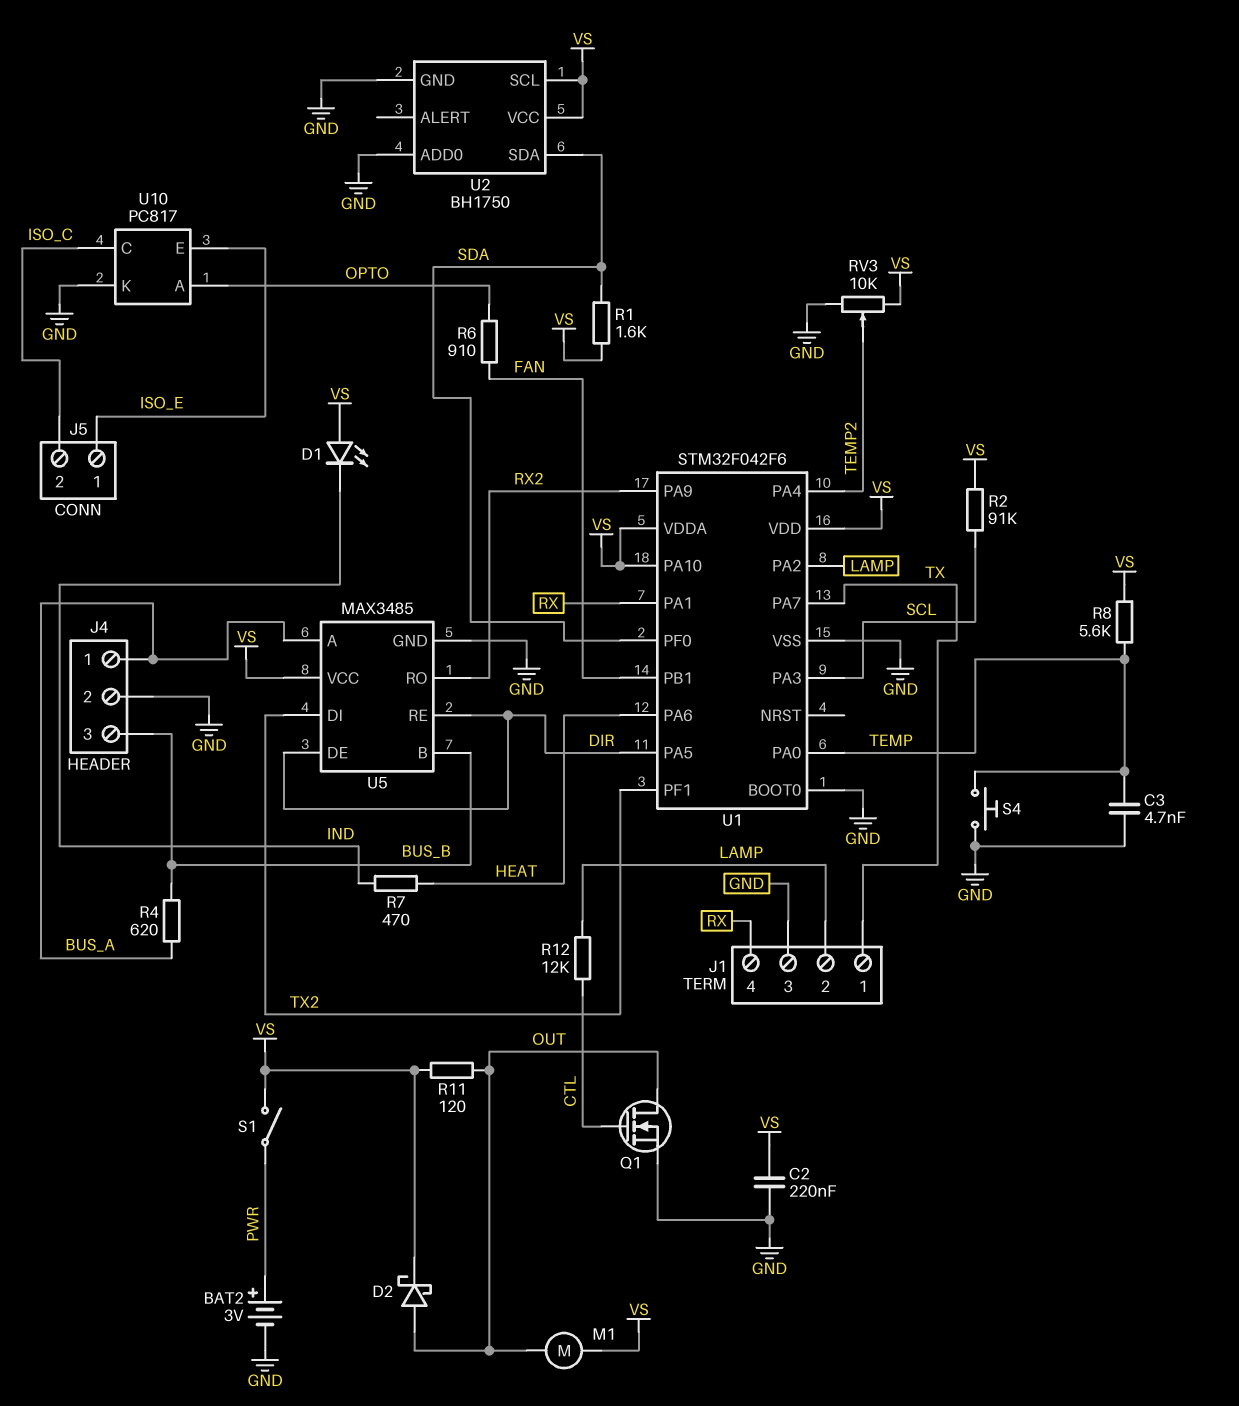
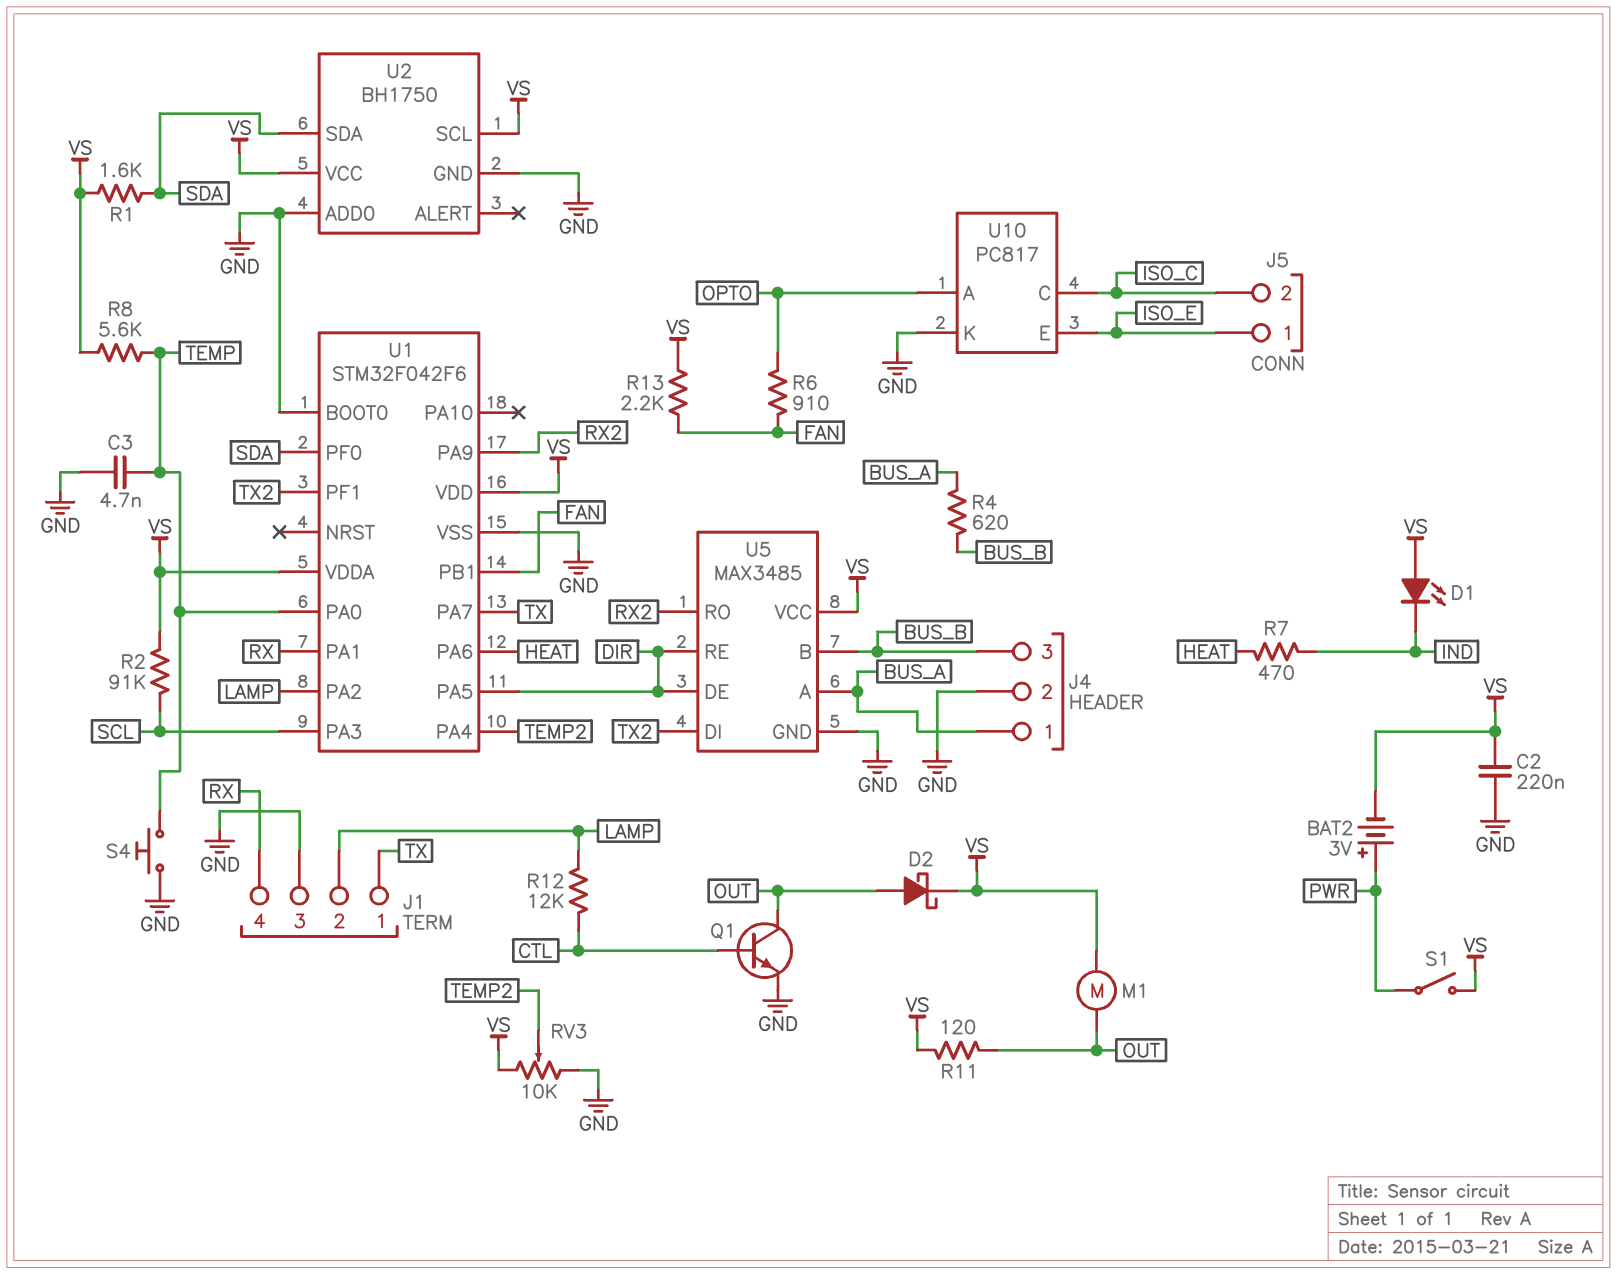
BAT2: 3V (plus PWR, minus GND) -> 3V (plus PWR, minus VS)
Q1: NMOS (G CTL, D OUT, S GND) -> NPN (B CTL, C OUT, E GND)
R13: none -> 2.2k (FAN, VS)
U1 pin PA10: VS -> none

